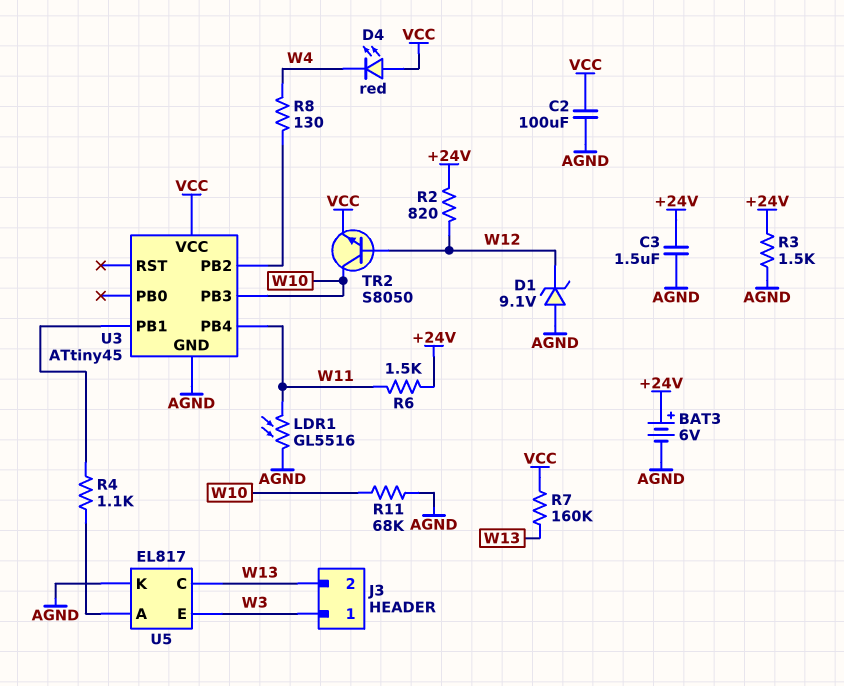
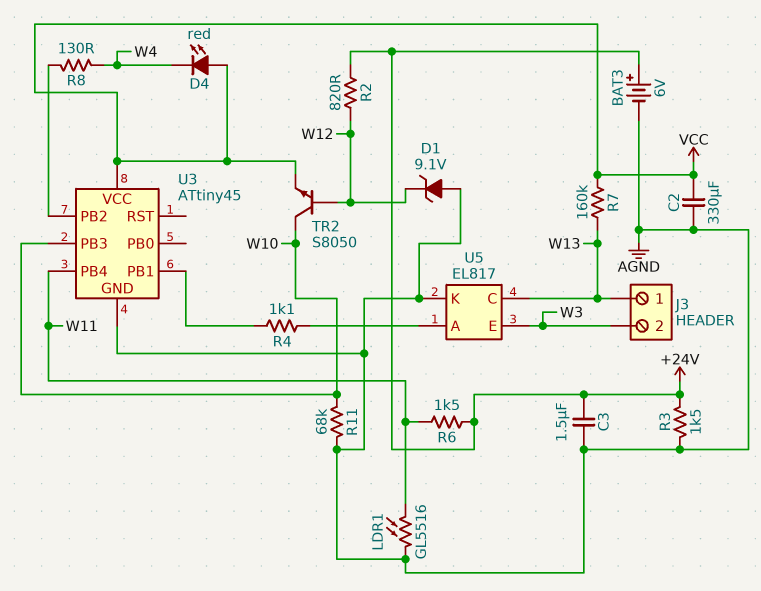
C2: 100uF (AGND, VCC) -> 330uF (AGND, VCC)
J3 pin 1: W3 -> W13
J3 pin 2: W13 -> W3

